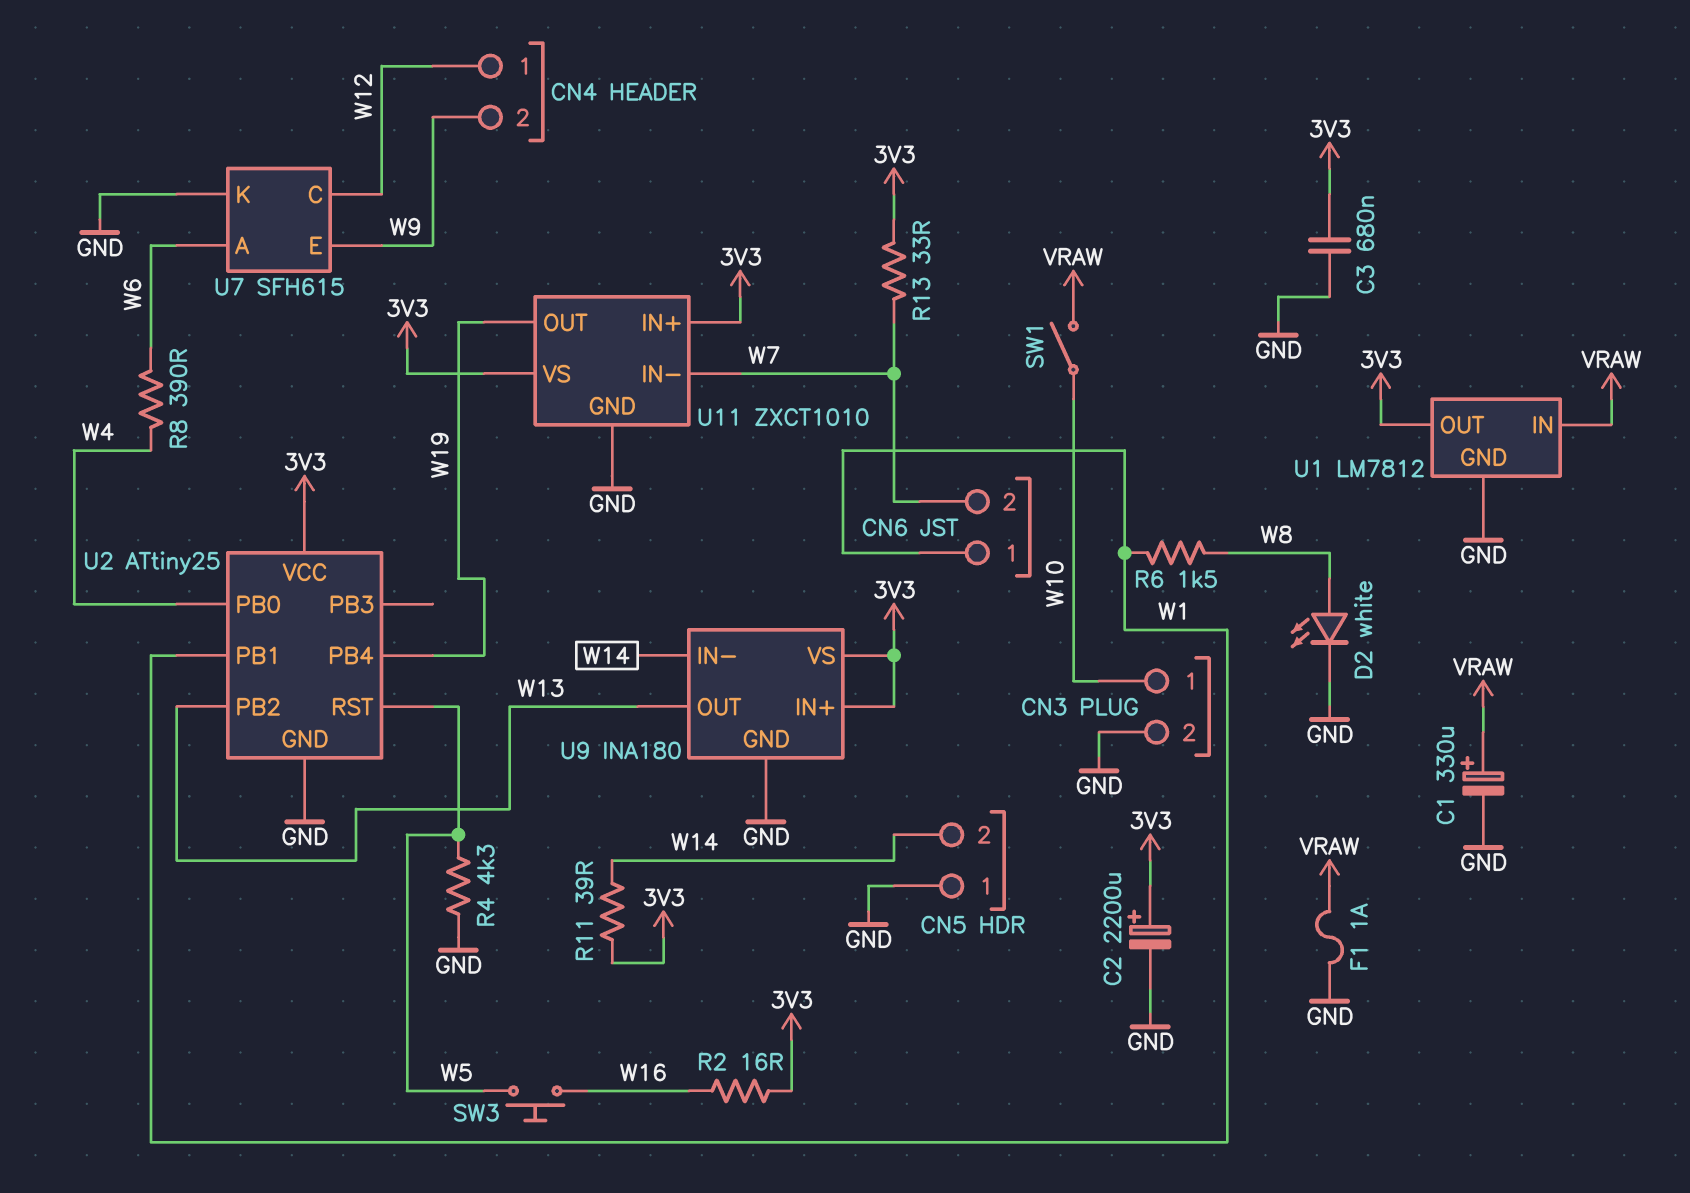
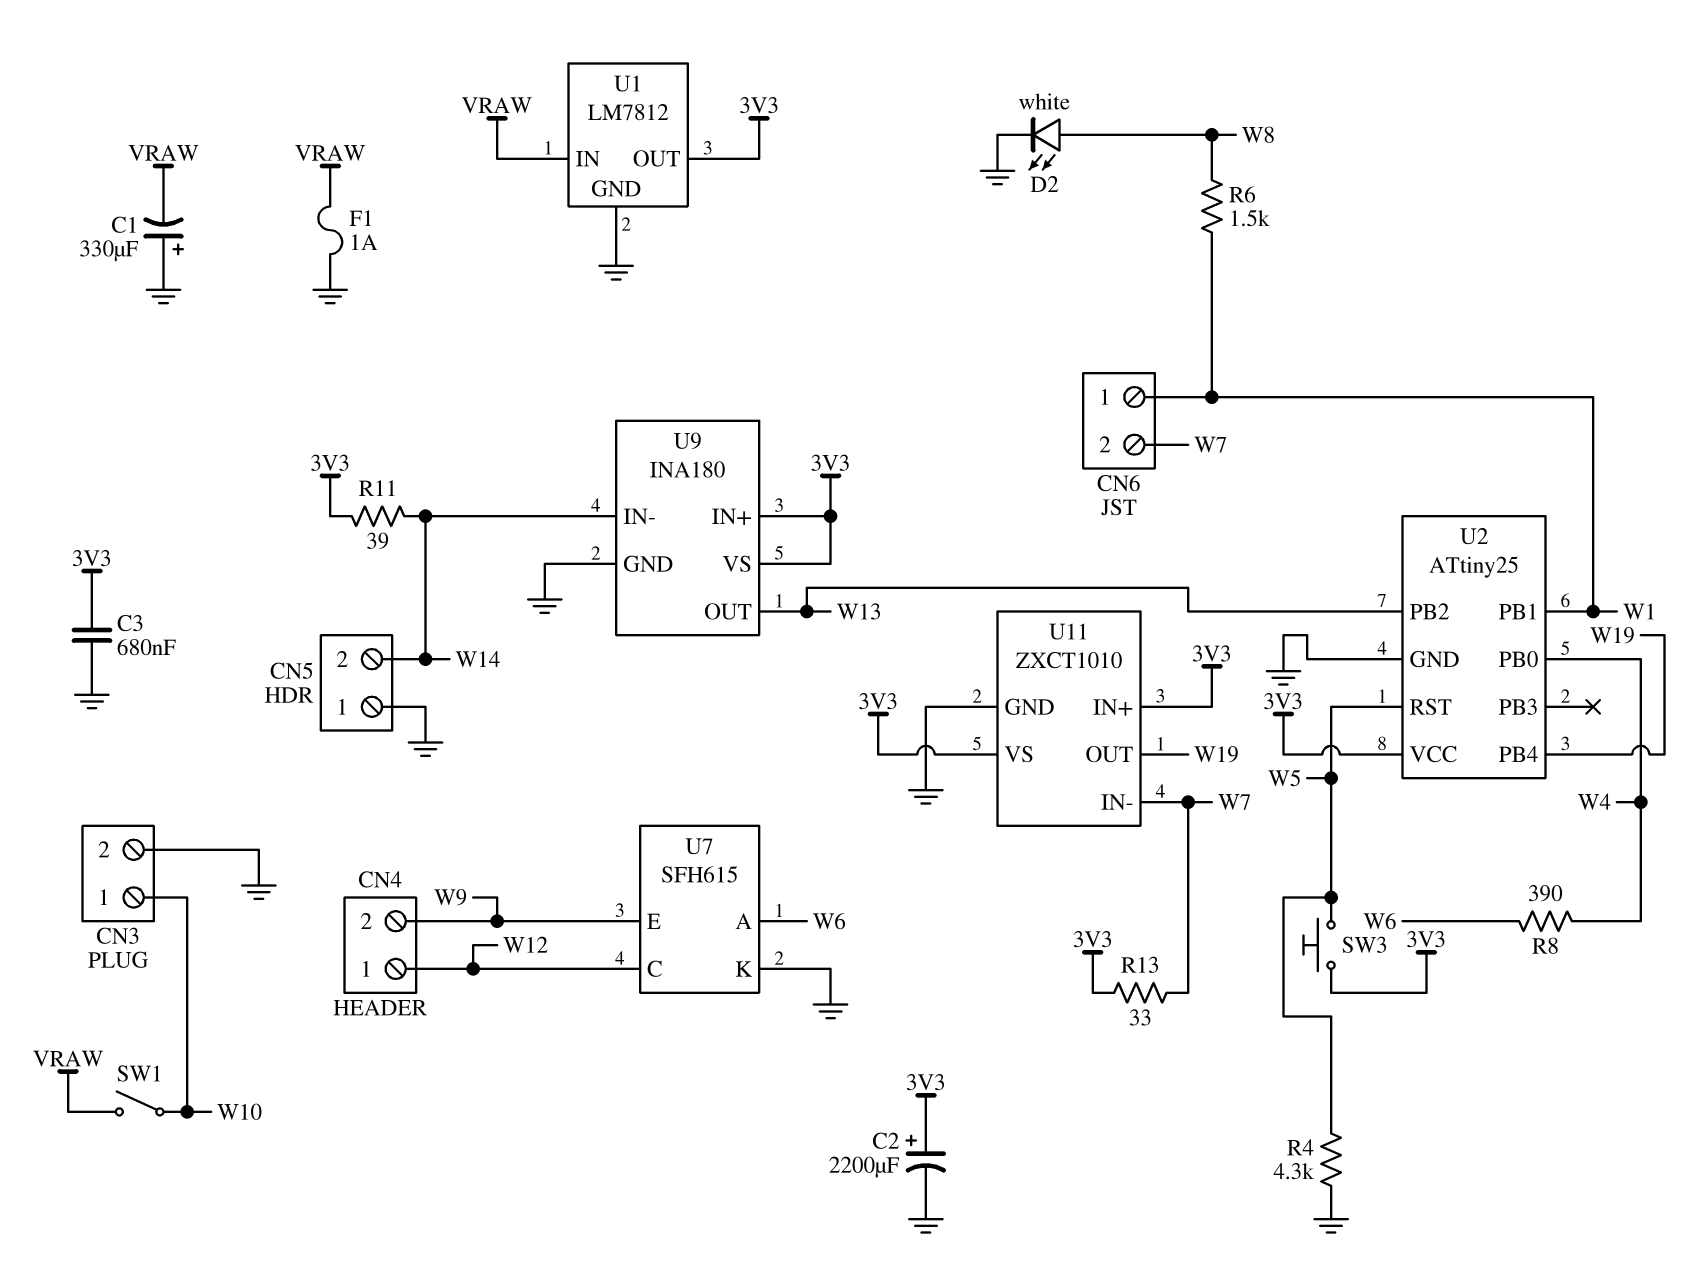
C1: 330uF (plus VRAW, minus GND) -> 330uF (plus GND, minus VRAW)
R2: 16 (3V3, W16) -> none
SW3: button (W5, W16) -> button (3V3, W5)

